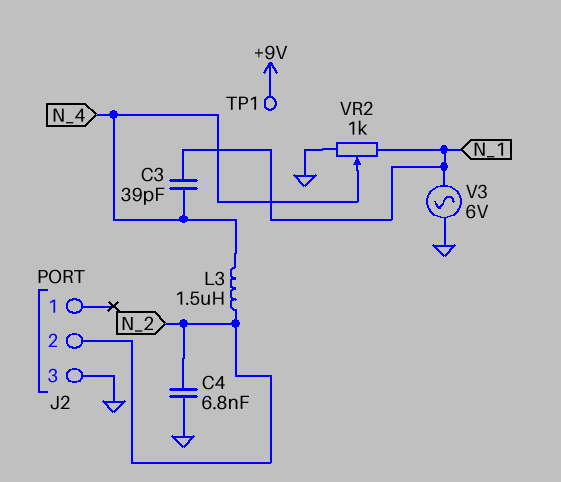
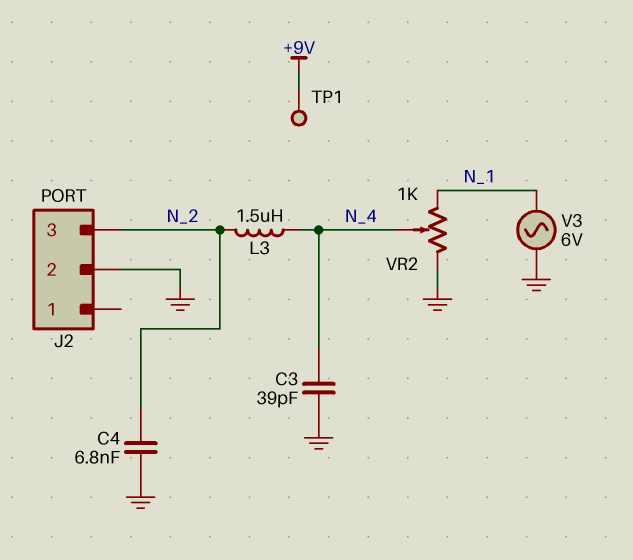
C3: 39pF (N_1, N_4) -> 39pF (GND, N_4)
J2 pin 2: N_2 -> GND
J2 pin 3: GND -> N_2

